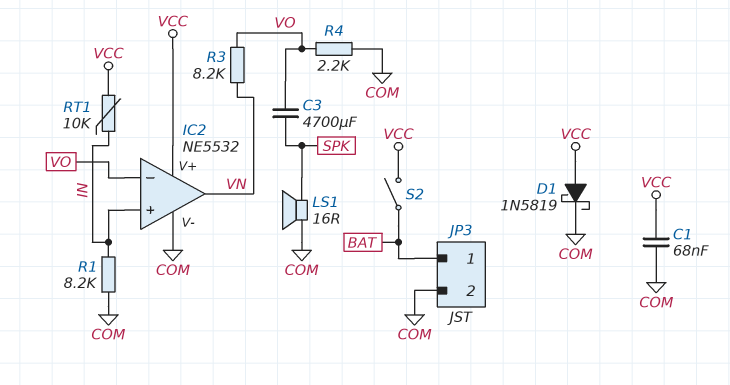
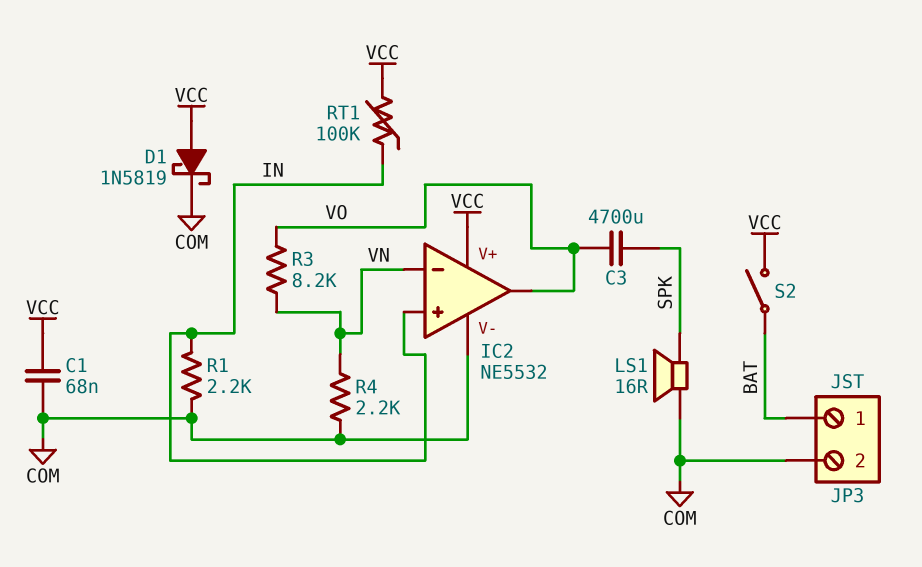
IC2 pin in-: VO -> VN
IC2 pin out: VN -> VO
R1: 8.2k (COM, IN) -> 2.2k (COM, IN)
R4: 2.2k (COM, VO) -> 2.2k (COM, VN)
RT1: 10k (IN, VCC) -> 100k (IN, VCC)

